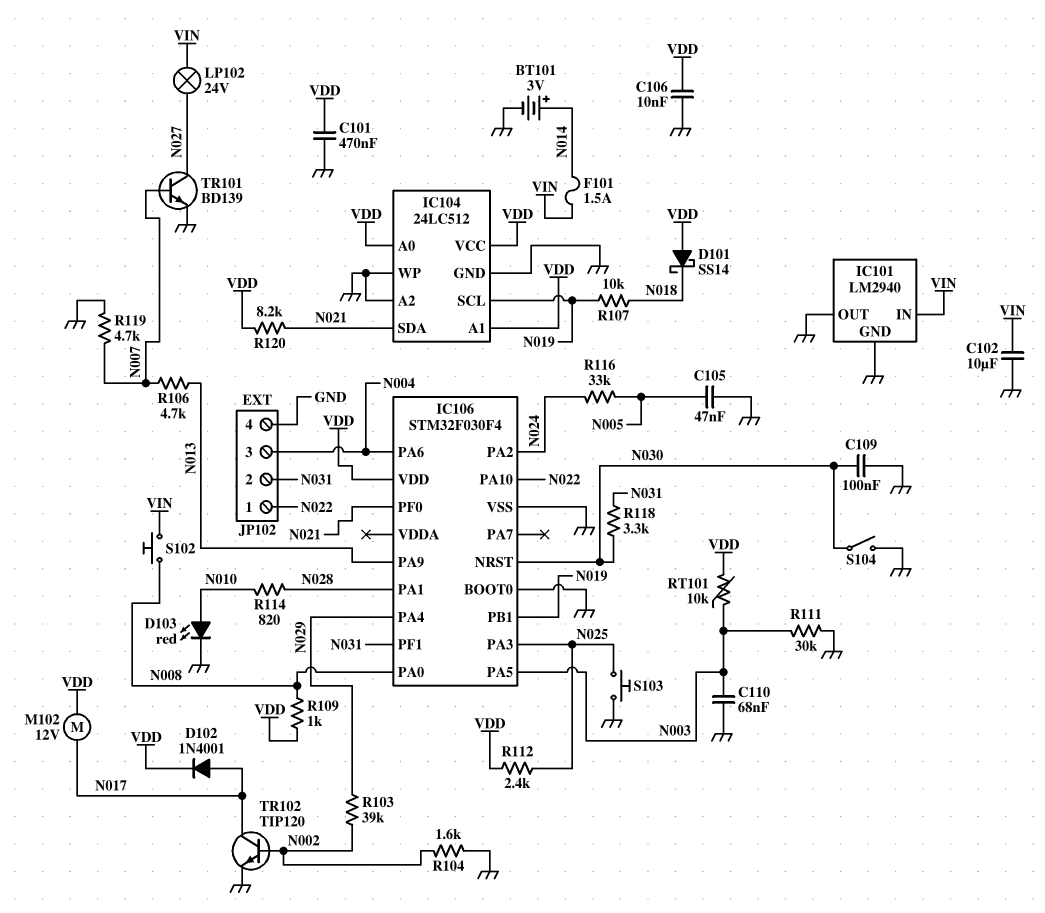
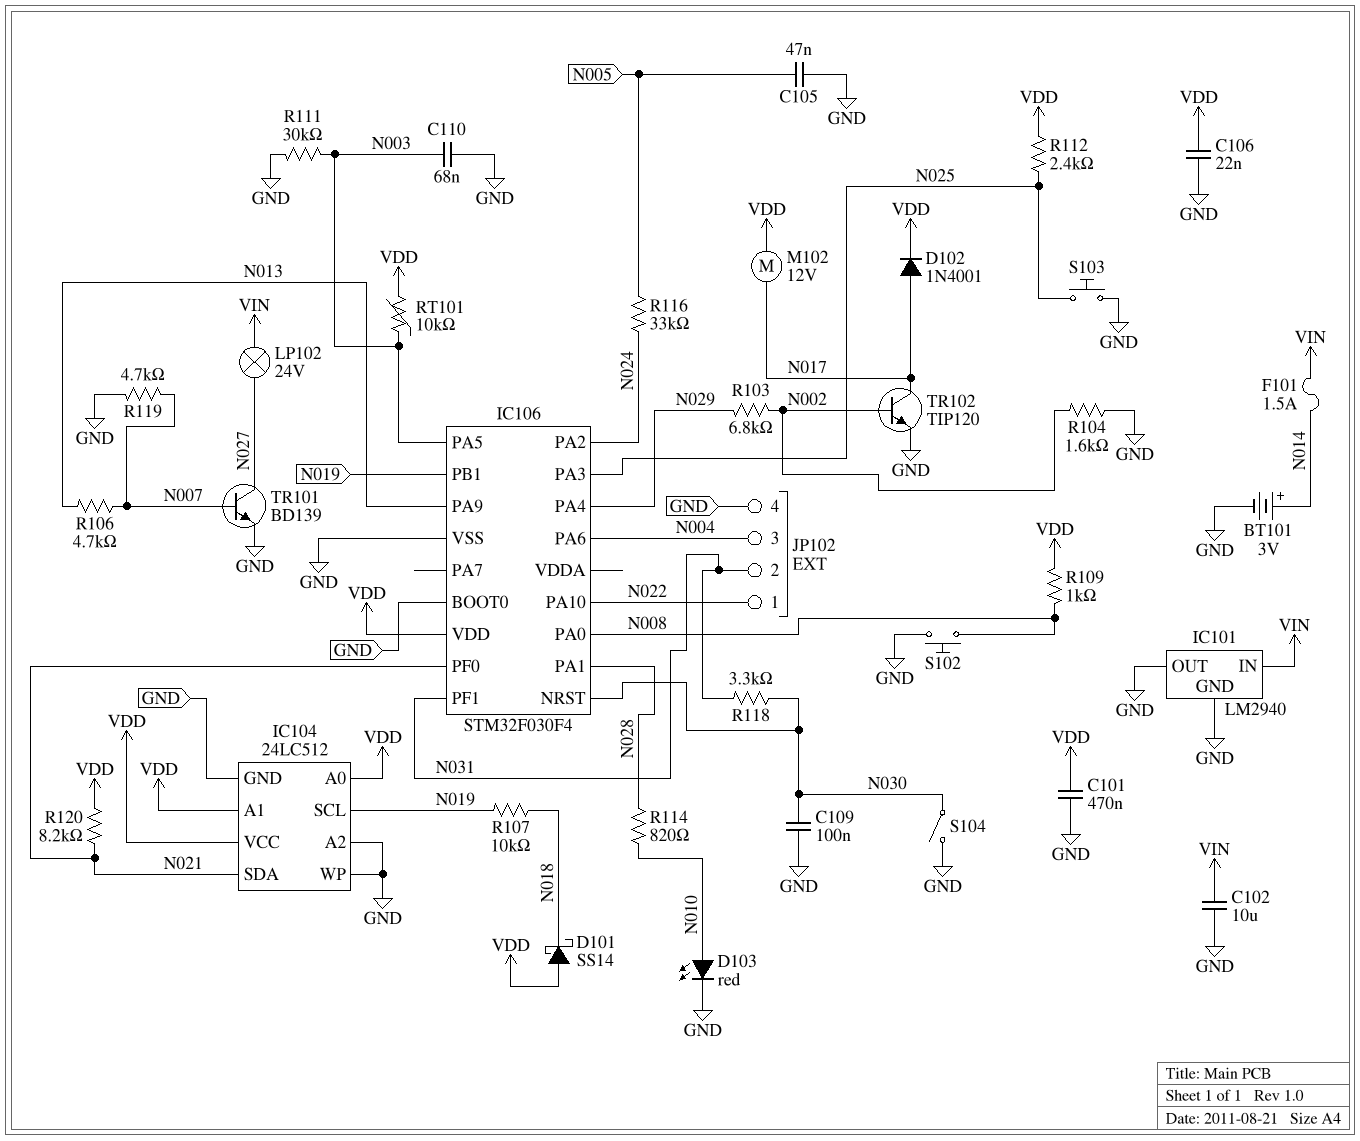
C106: 10nF (GND, VDD) -> 22nF (GND, VDD)
R103: 39k (N002, N029) -> 6.8k (N002, N029)
S102: button (N008, VIN) -> button (GND, N008)

